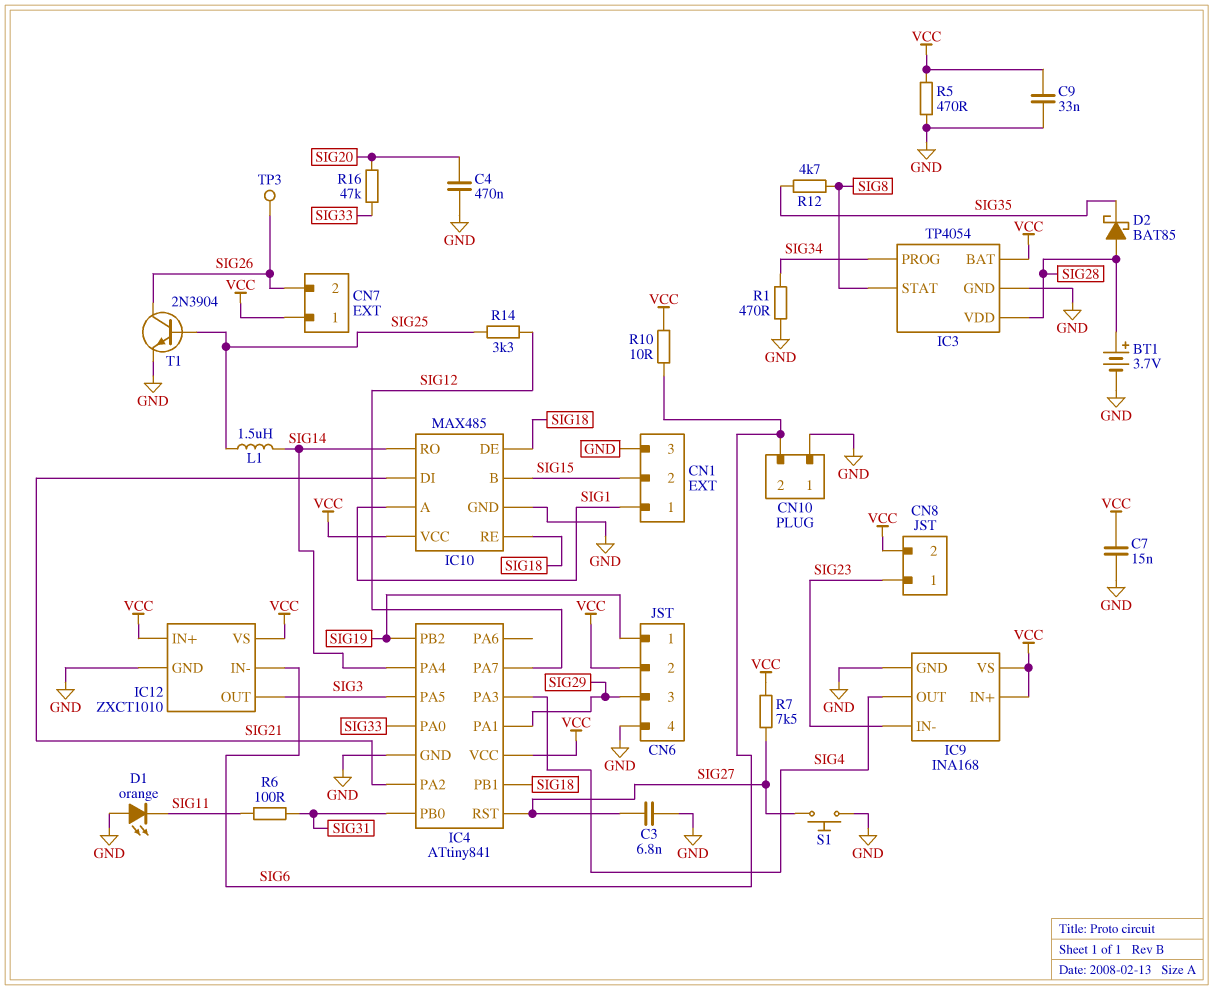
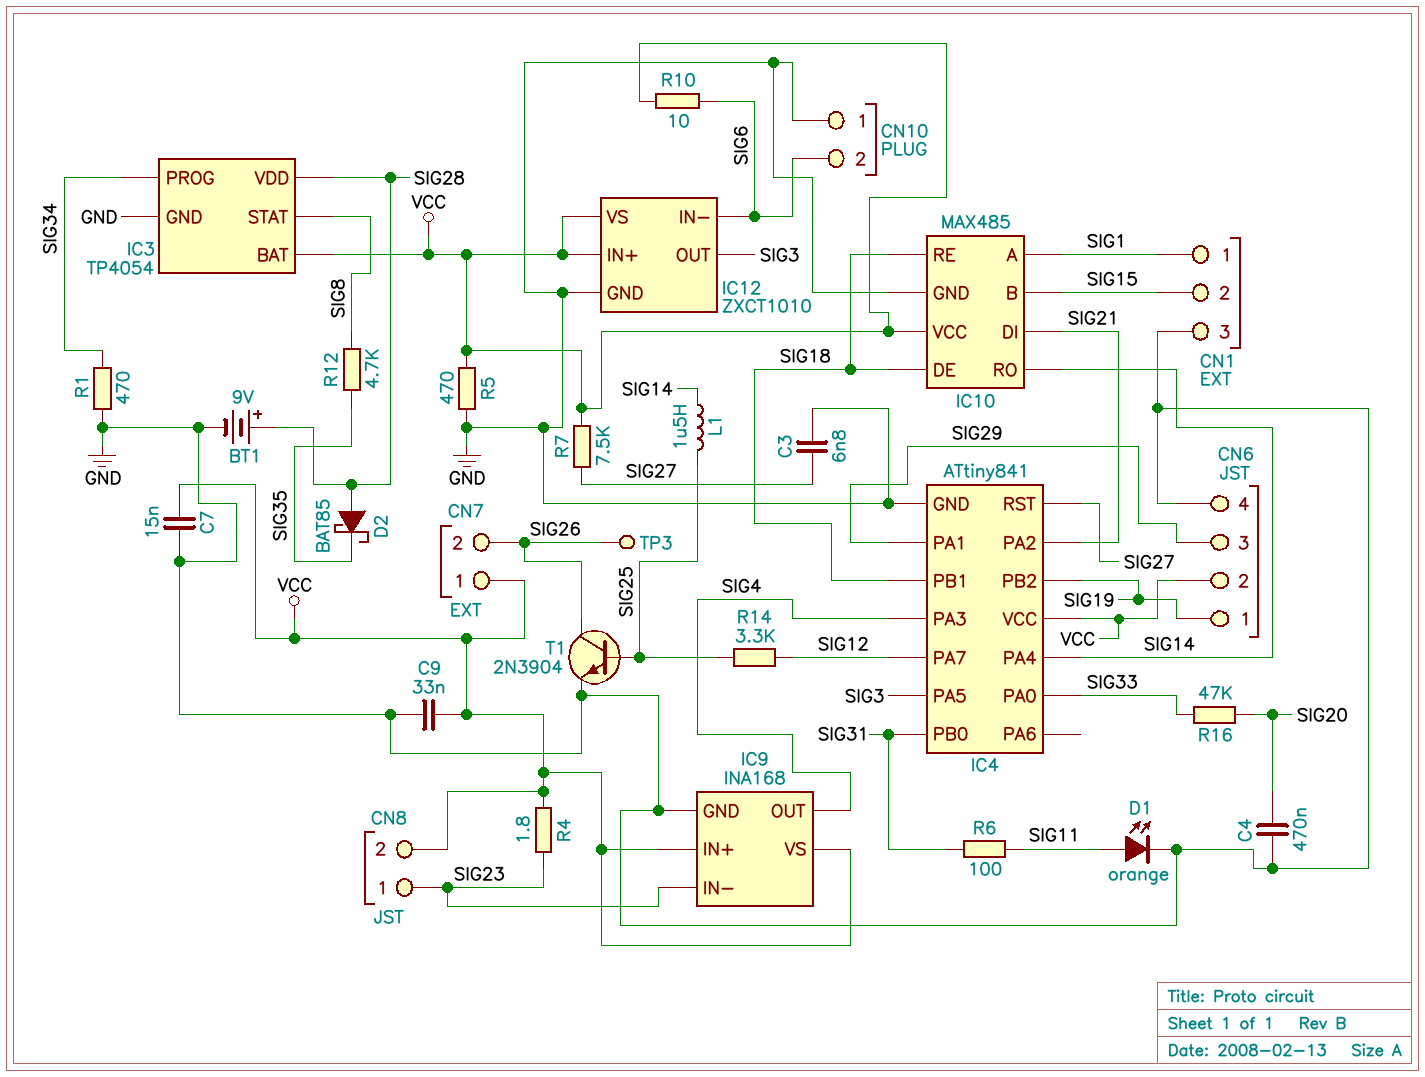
BT1: 3.7V (plus SIG28, minus GND) -> 9V (plus SIG28, minus GND)
D1: LED orange (A GND, K SIG11) -> LED orange (A SIG11, K GND)
R4: none -> 1.8 (SIG23, VCC)
S1: button (GND, SIG27) -> none

